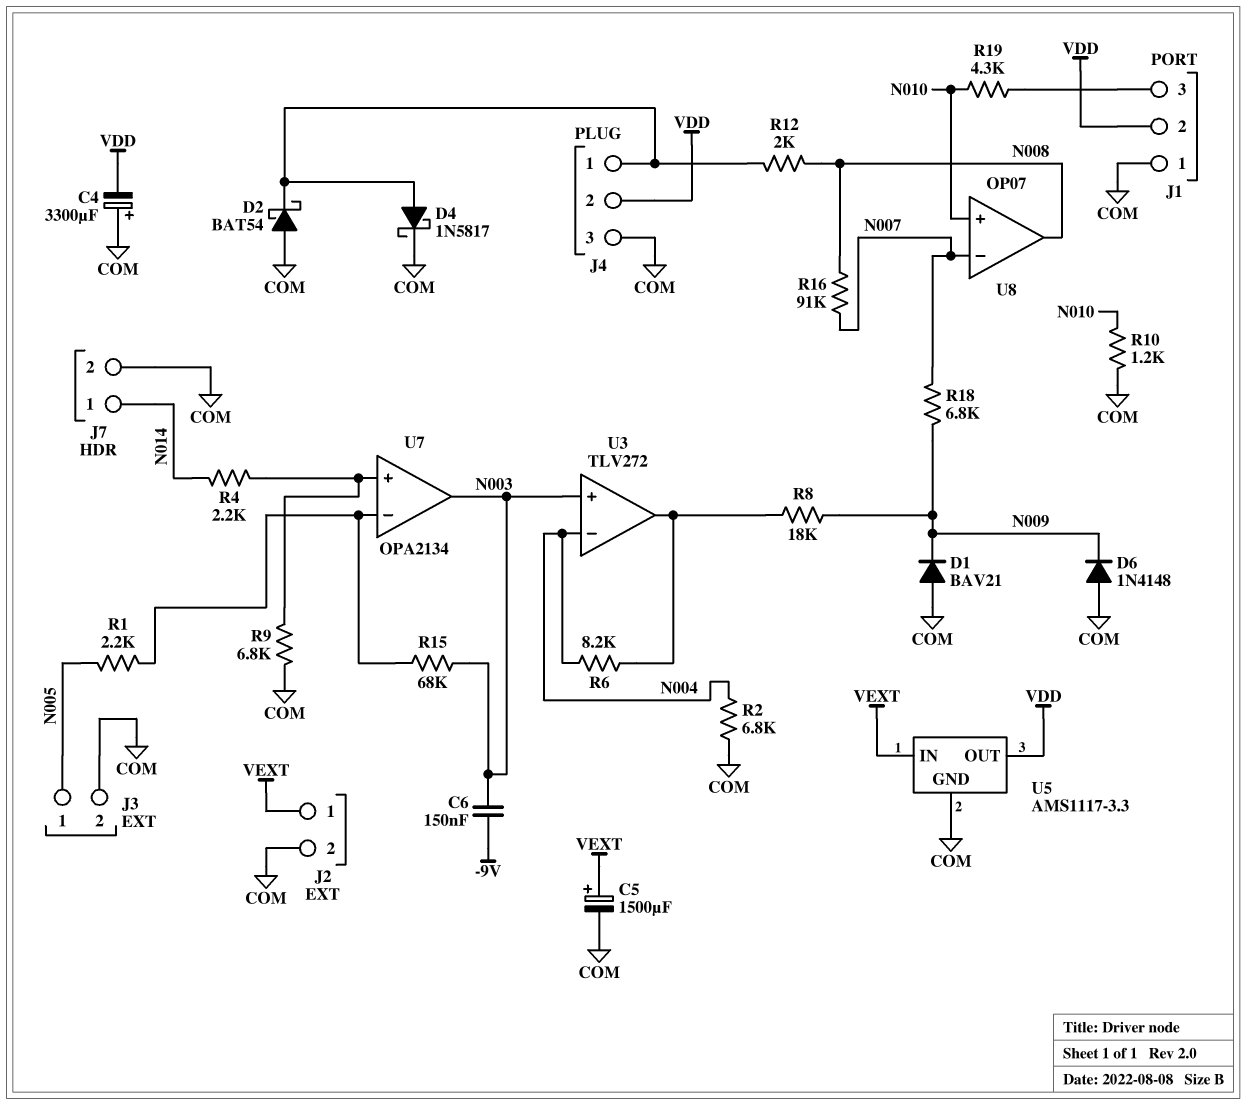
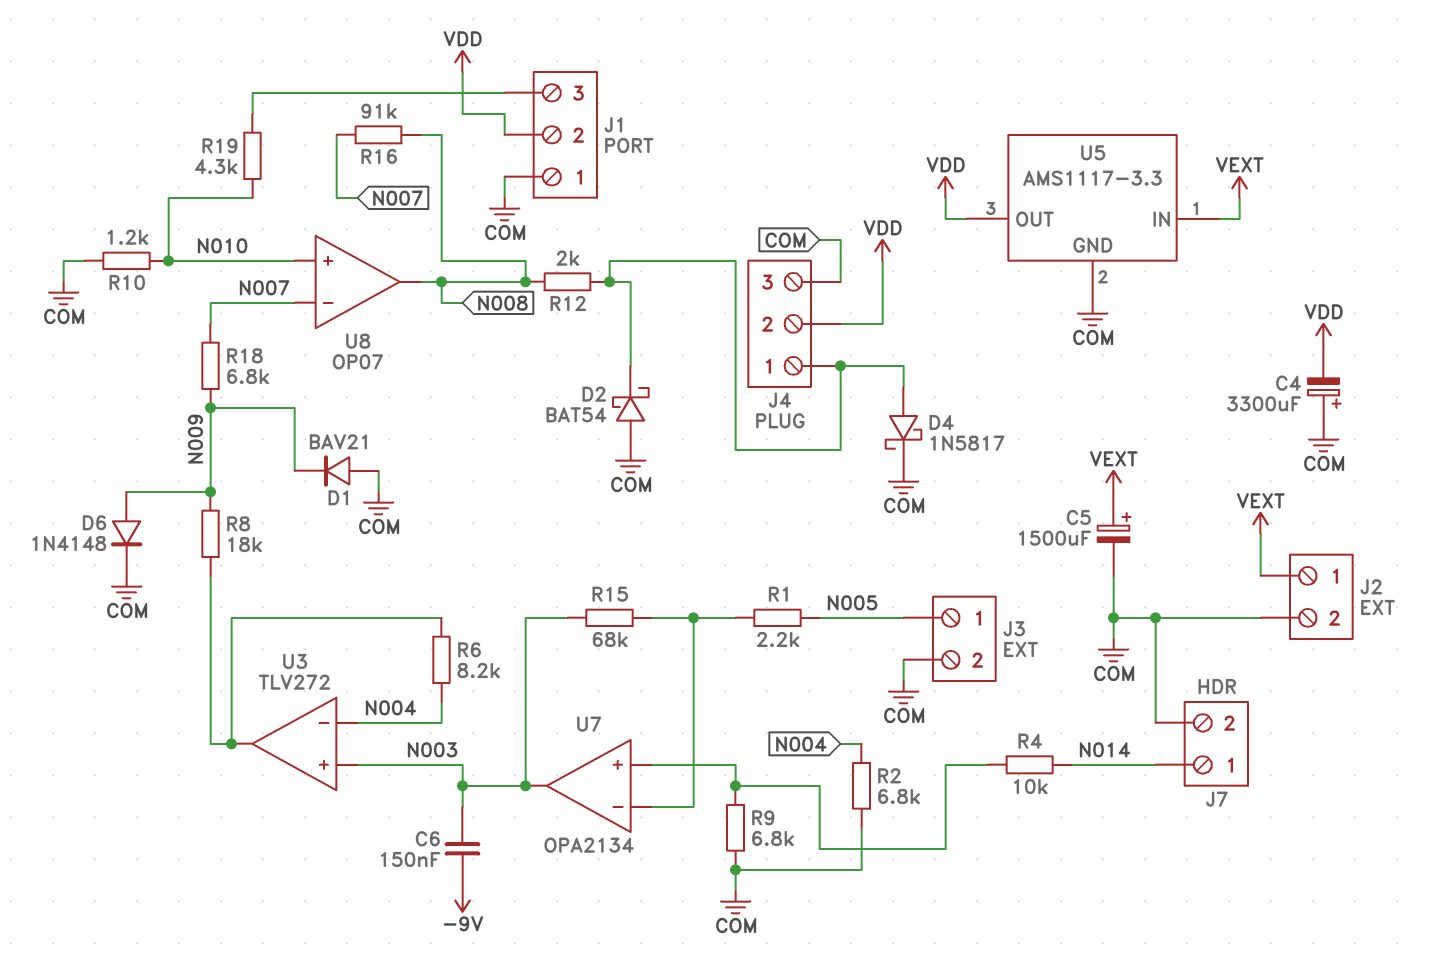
D6: diode 1N4148 (A COM, K N009) -> diode 1N4148 (A N009, K COM)
R4: 2.2k (N014, U7/in+) -> 10k (N014, U7/in+)

